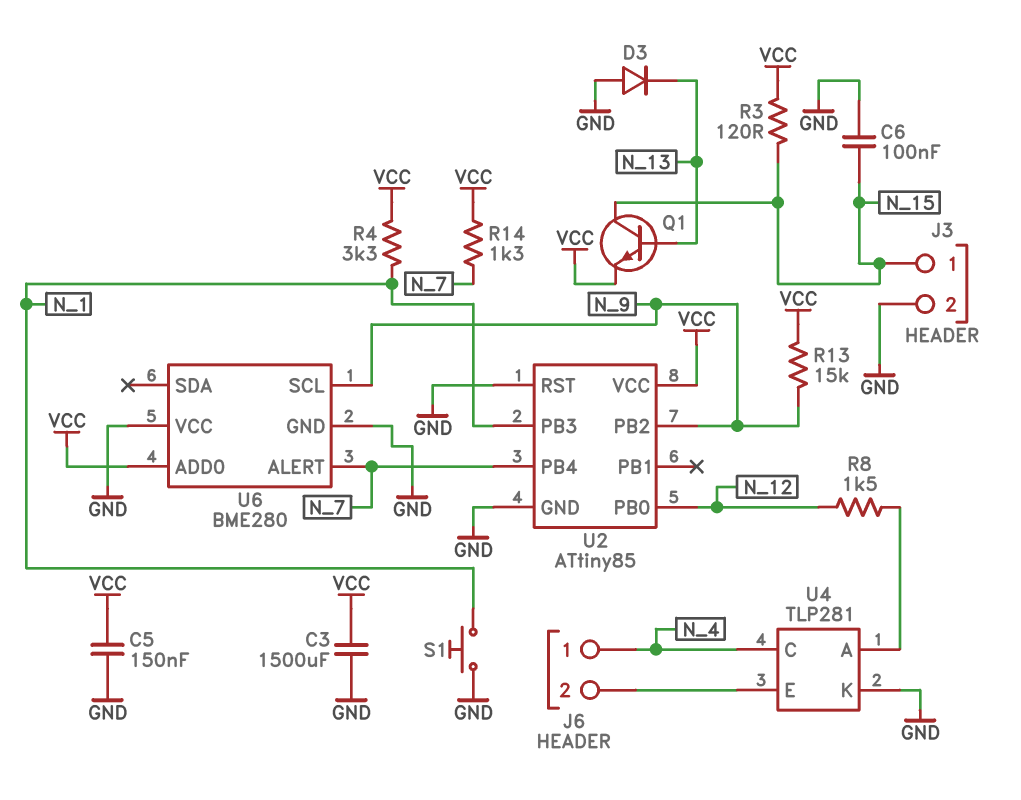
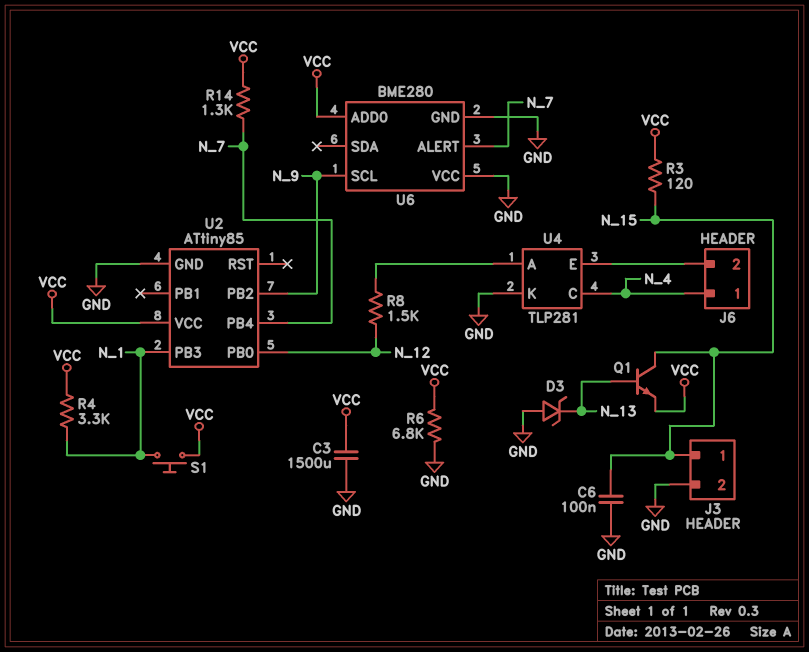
C5: 150nF (GND, VCC) -> none
D3: diode (A GND, K N_13) -> zener (A GND, K N_13)
R6: none -> 6.8k (GND, VCC)
R13: 15k (N_9, VCC) -> none
S1: button (GND, N_1) -> button (N_1, VCC)
U2 pin RST: GND -> none

